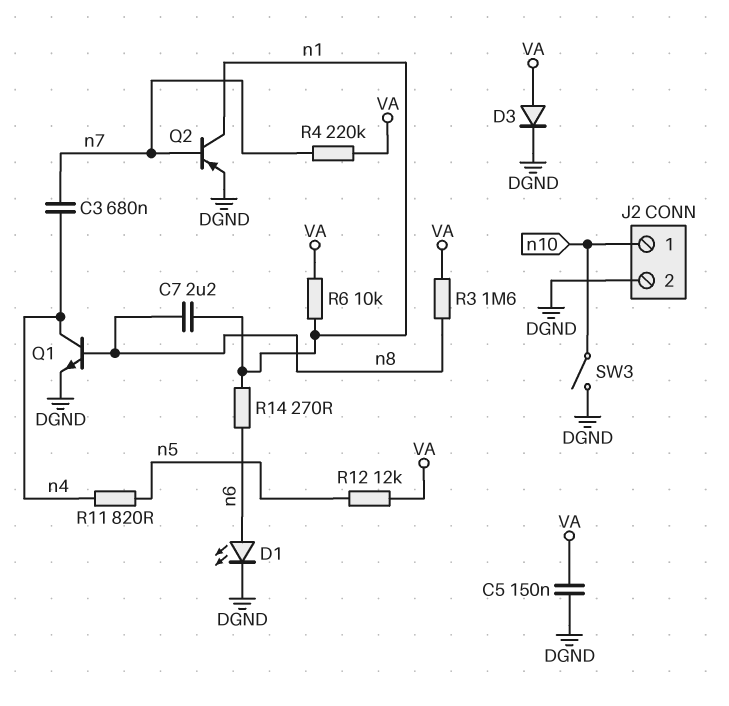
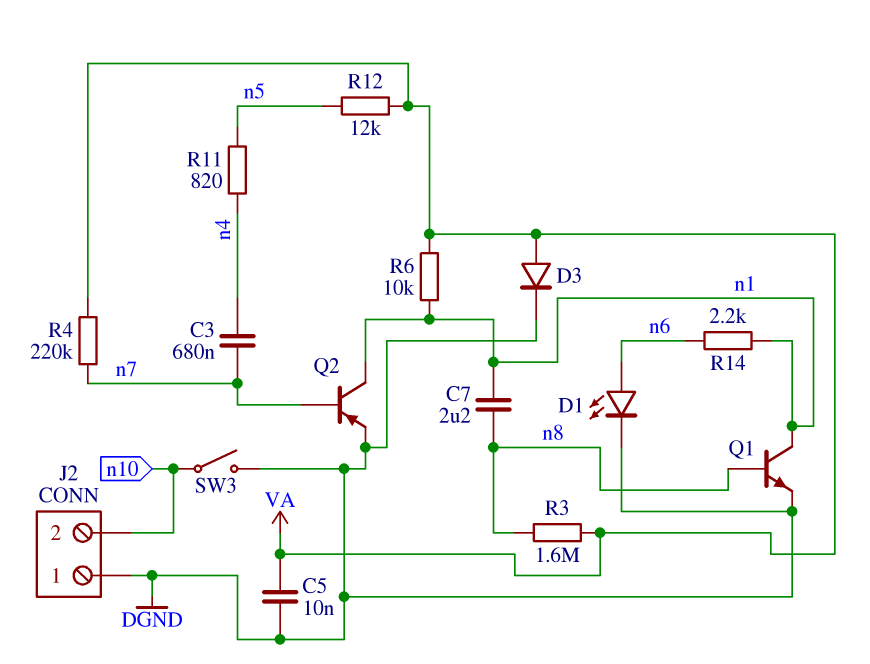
C5: 150nF (DGND, VA) -> 10nF (DGND, VA)
J2 pin 1: n10 -> DGND
J2 pin 2: DGND -> n10
Q1: NPN (B n8, C n4, E DGND) -> NPN (B n8, C n1, E DGND)
R14: 270 (n1, n6) -> 2.2k (n1, n6)

